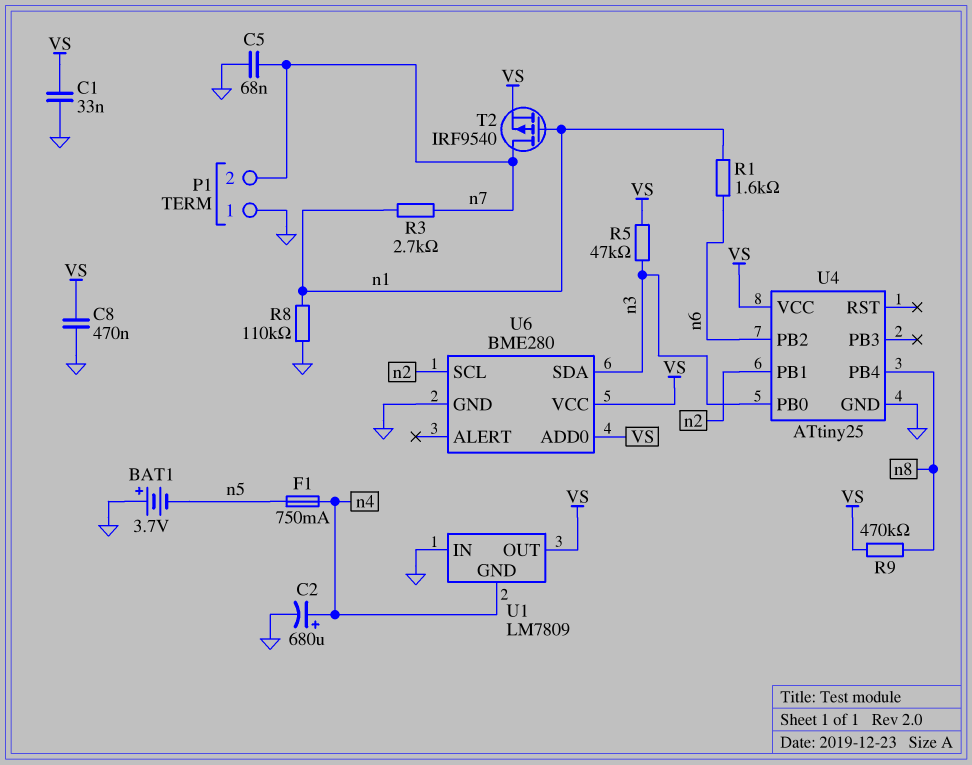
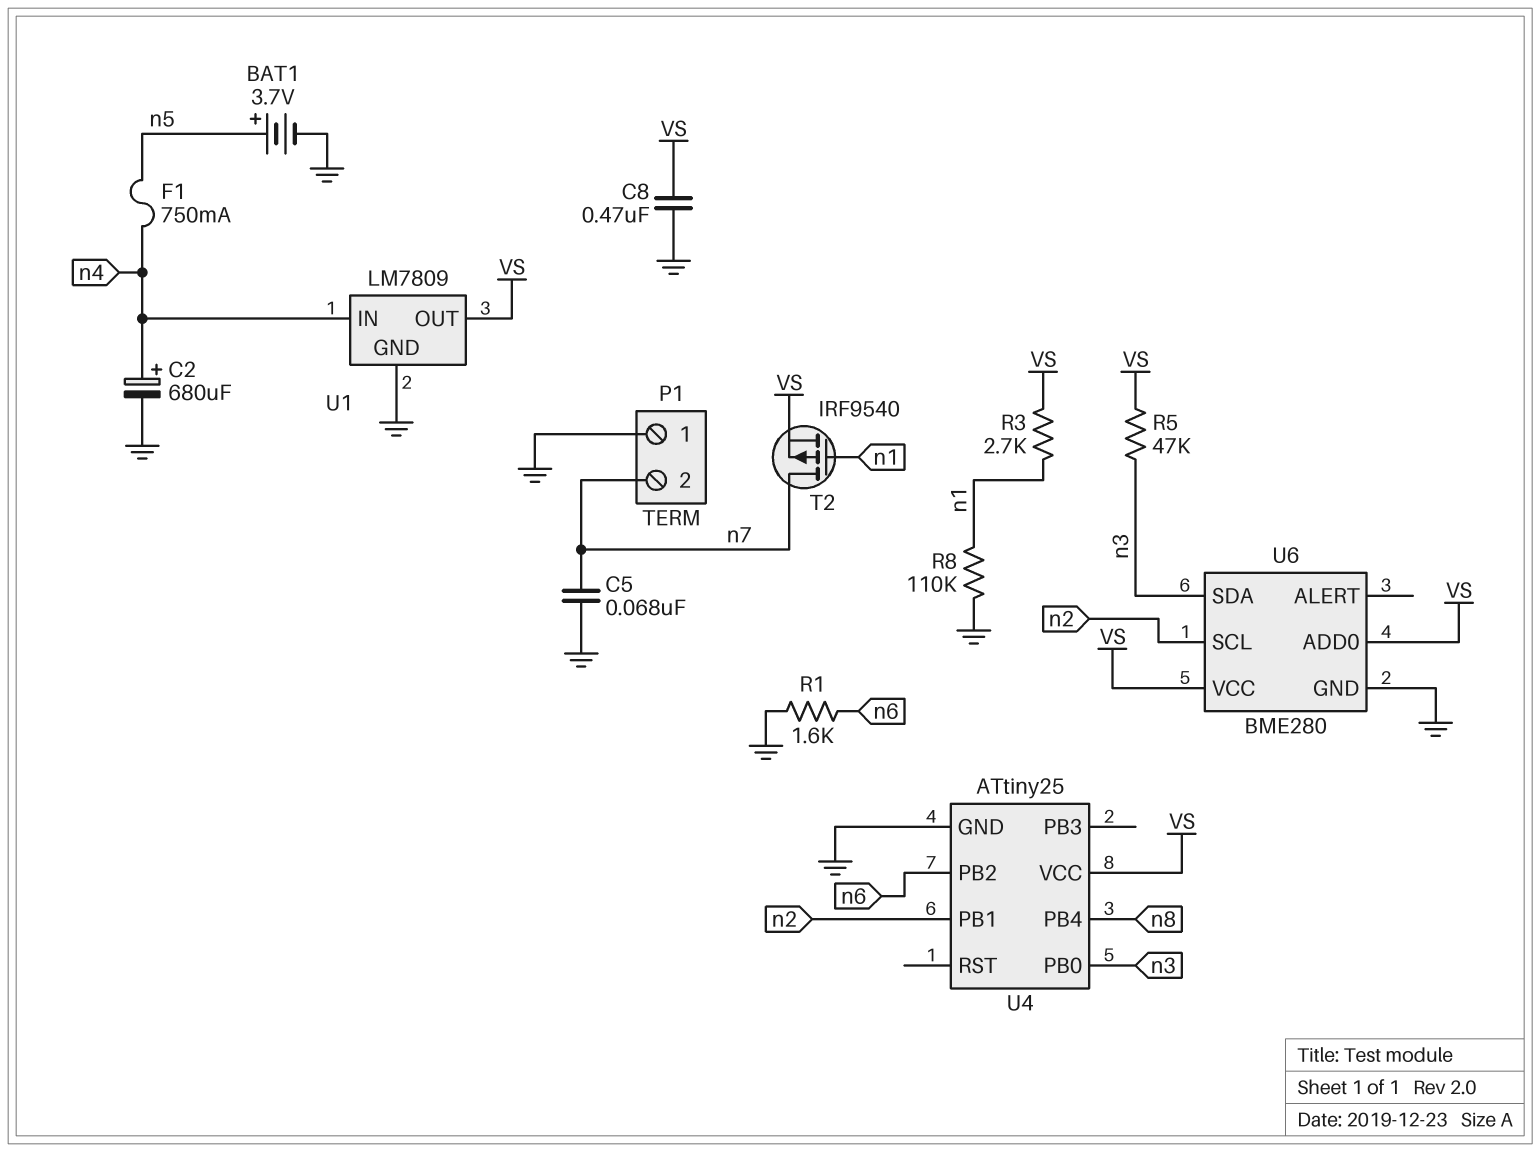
BAT1: 3.7V (plus GND, minus n5) -> 3.7V (plus n5, minus GND)
C1: 33nF (GND, VS) -> none
R1: 1.6k (n1, n6) -> 1.6k (GND, n6)
R3: 2.7k (n1, n7) -> 2.7k (VS, n1)
R9: 470k (VS, n8) -> none
U1 pin GND: n4 -> GND
U1 pin IN: GND -> n4

